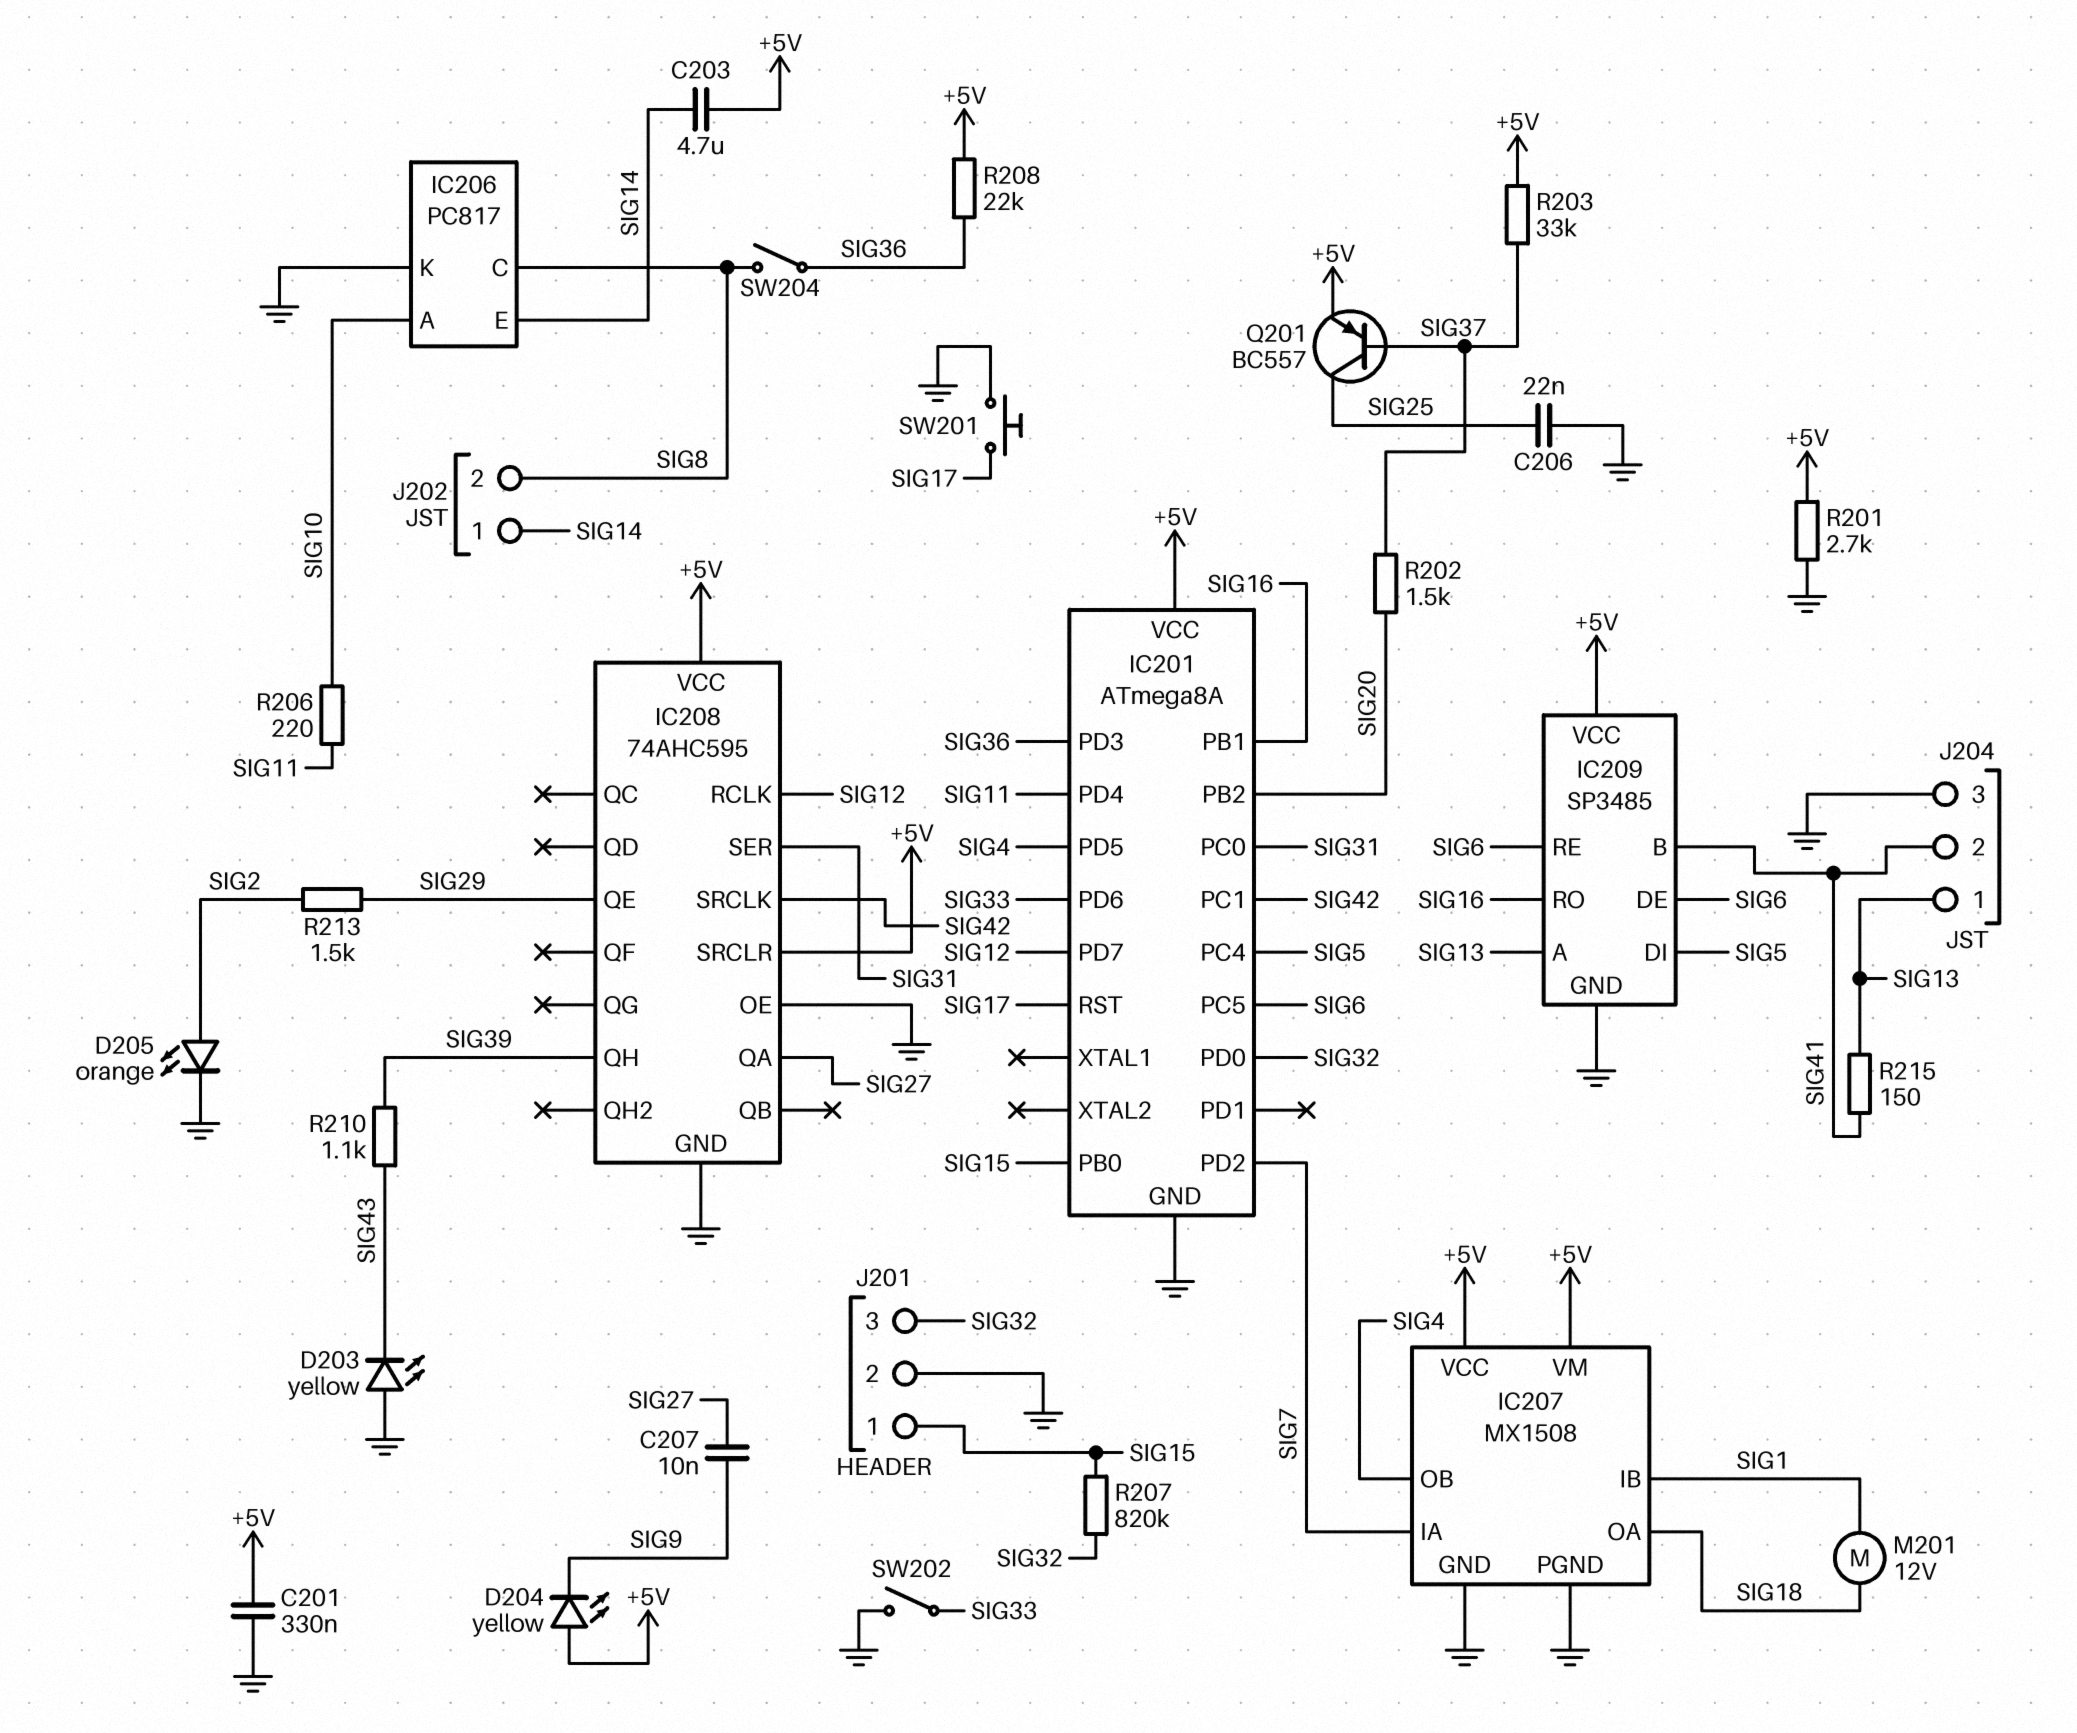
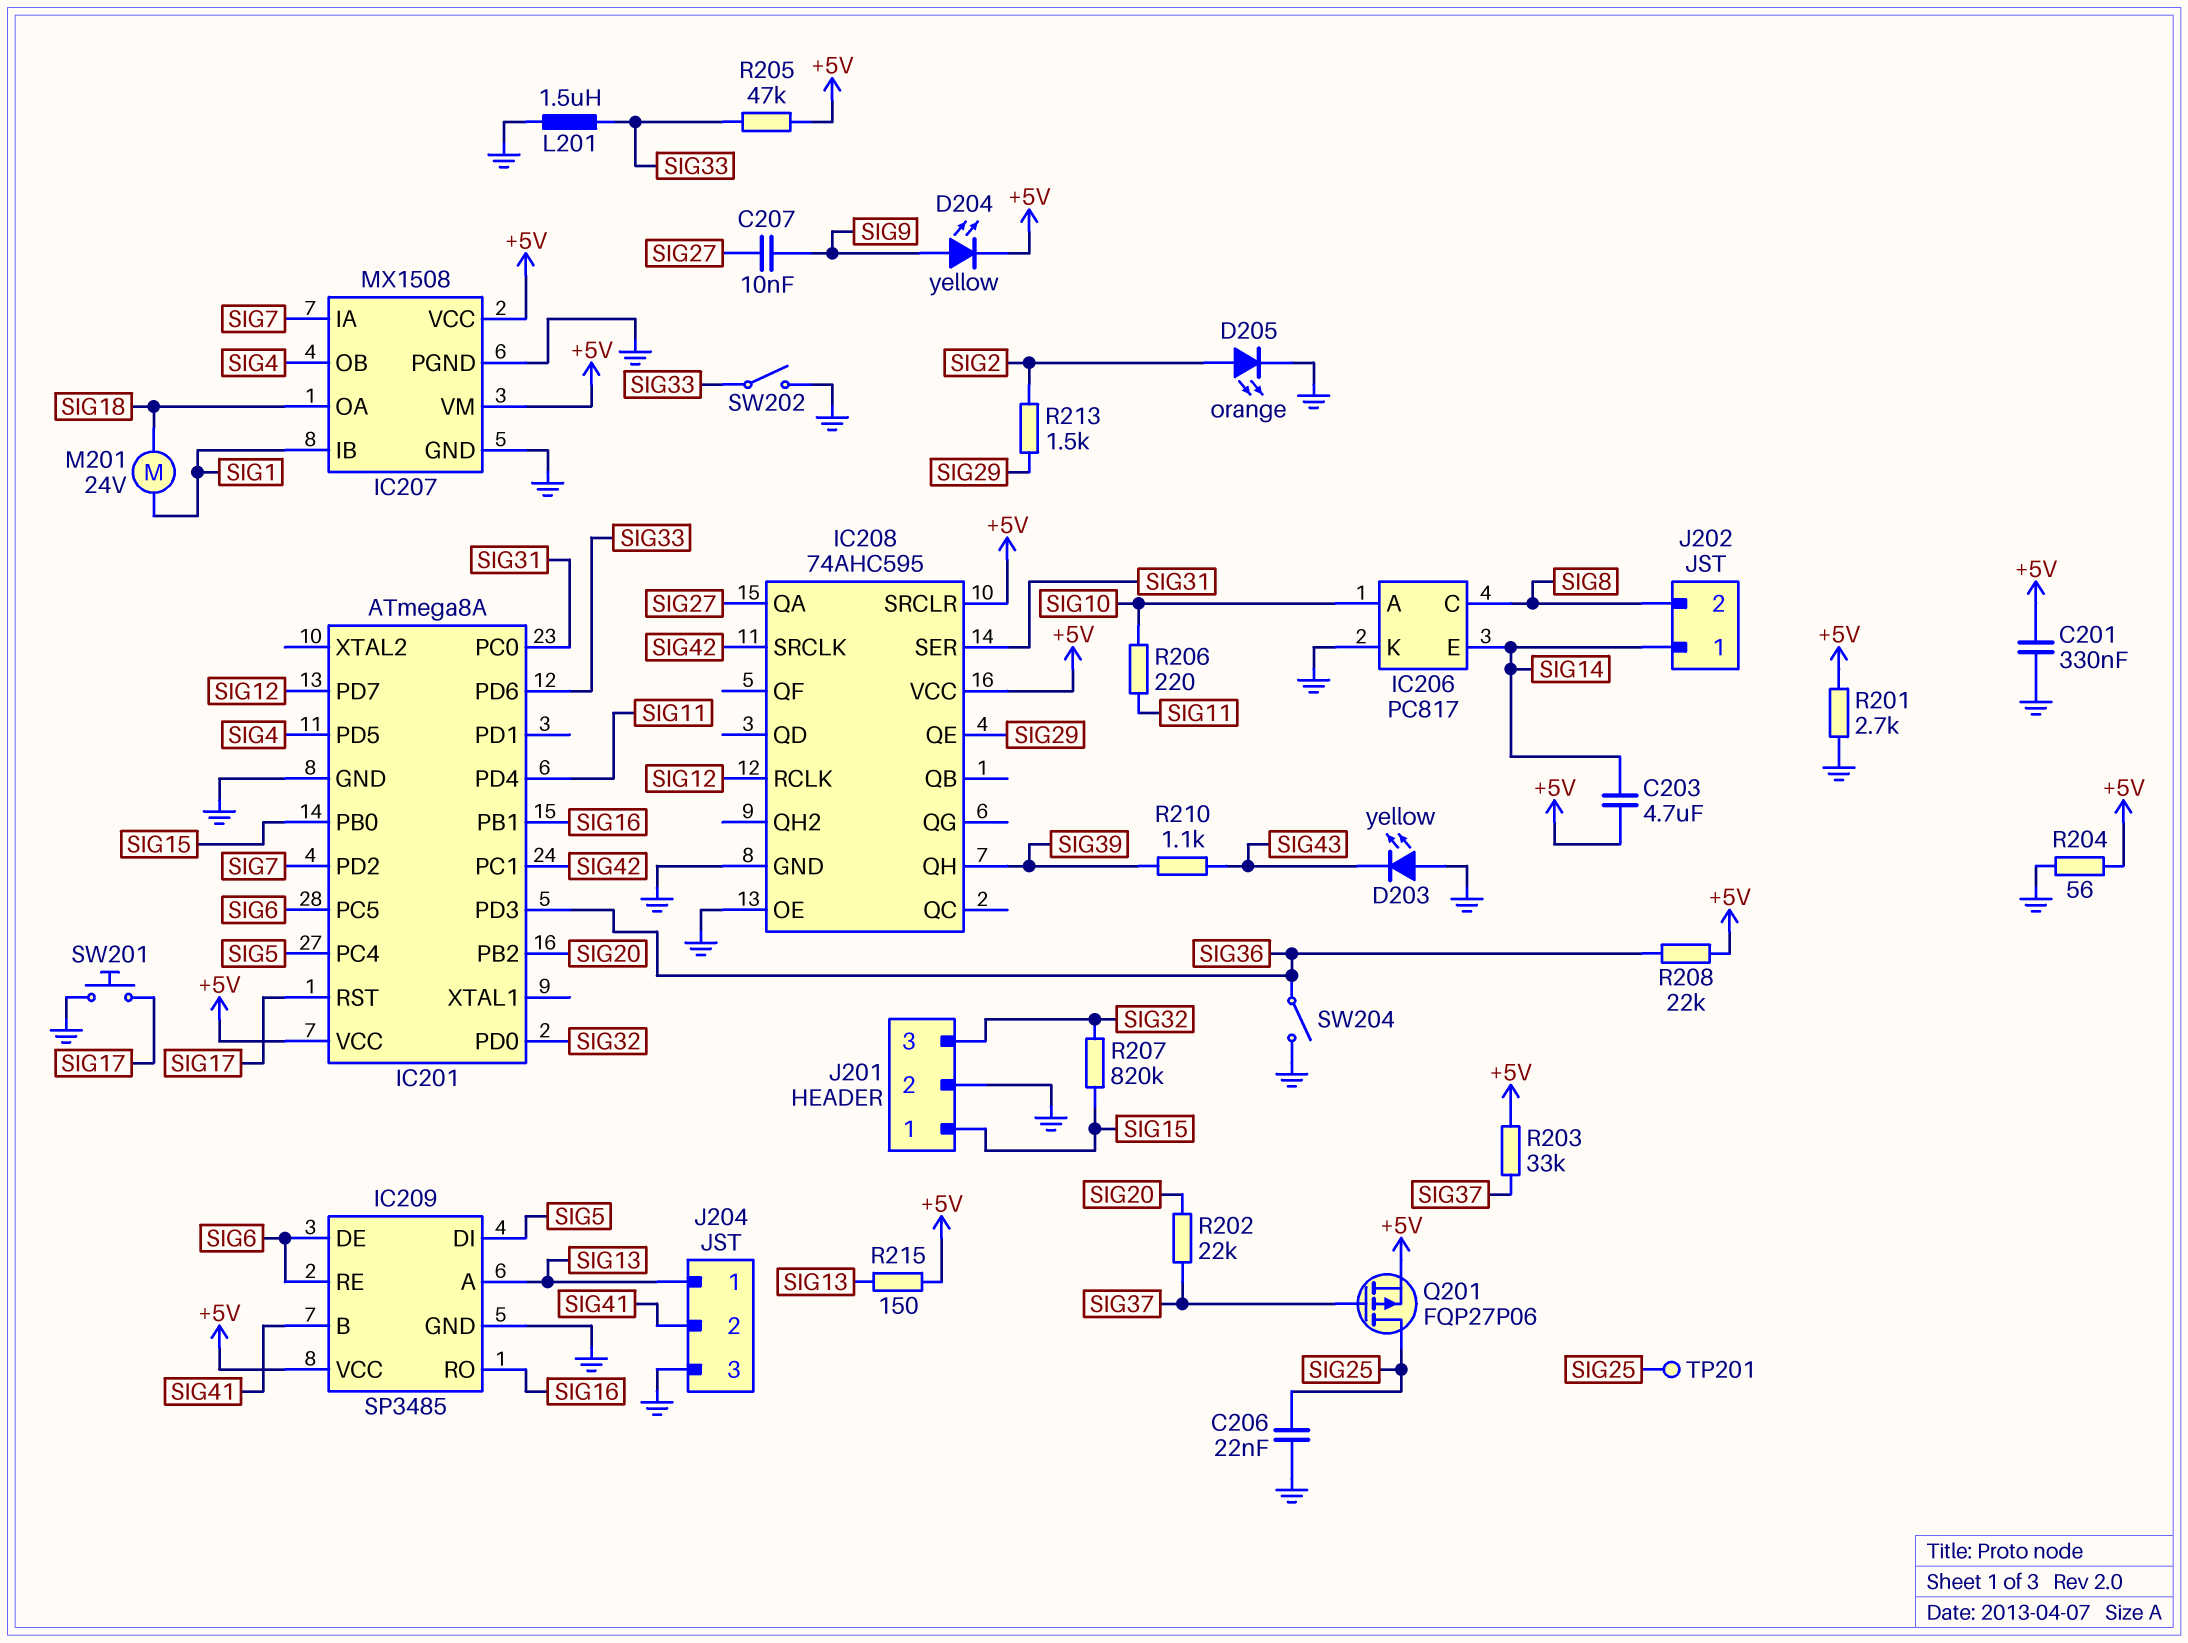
D204: LED yellow (A +5V, K SIG9) -> LED yellow (A SIG9, K +5V)
L201: none -> 1.5uH (GND, SIG33)
M201: motor 12V (SIG1, SIG18) -> motor 24V (SIG1, SIG18)
Q201: PNP BC557 (B SIG37, C SIG25, E +5V) -> PMOS FQP27P06 (G SIG37, D SIG25, S +5V)
R202: 1.5k (SIG20, SIG37) -> 22k (SIG20, SIG37)
R204: none -> 56 (+5V, GND)
R205: none -> 47k (+5V, SIG33)
R215: 150 (SIG13, SIG41) -> 150 (+5V, SIG13)
SW204: switch (SIG8, SIG36) -> switch (GND, SIG36)
TP201: none -> test point (SIG25)

